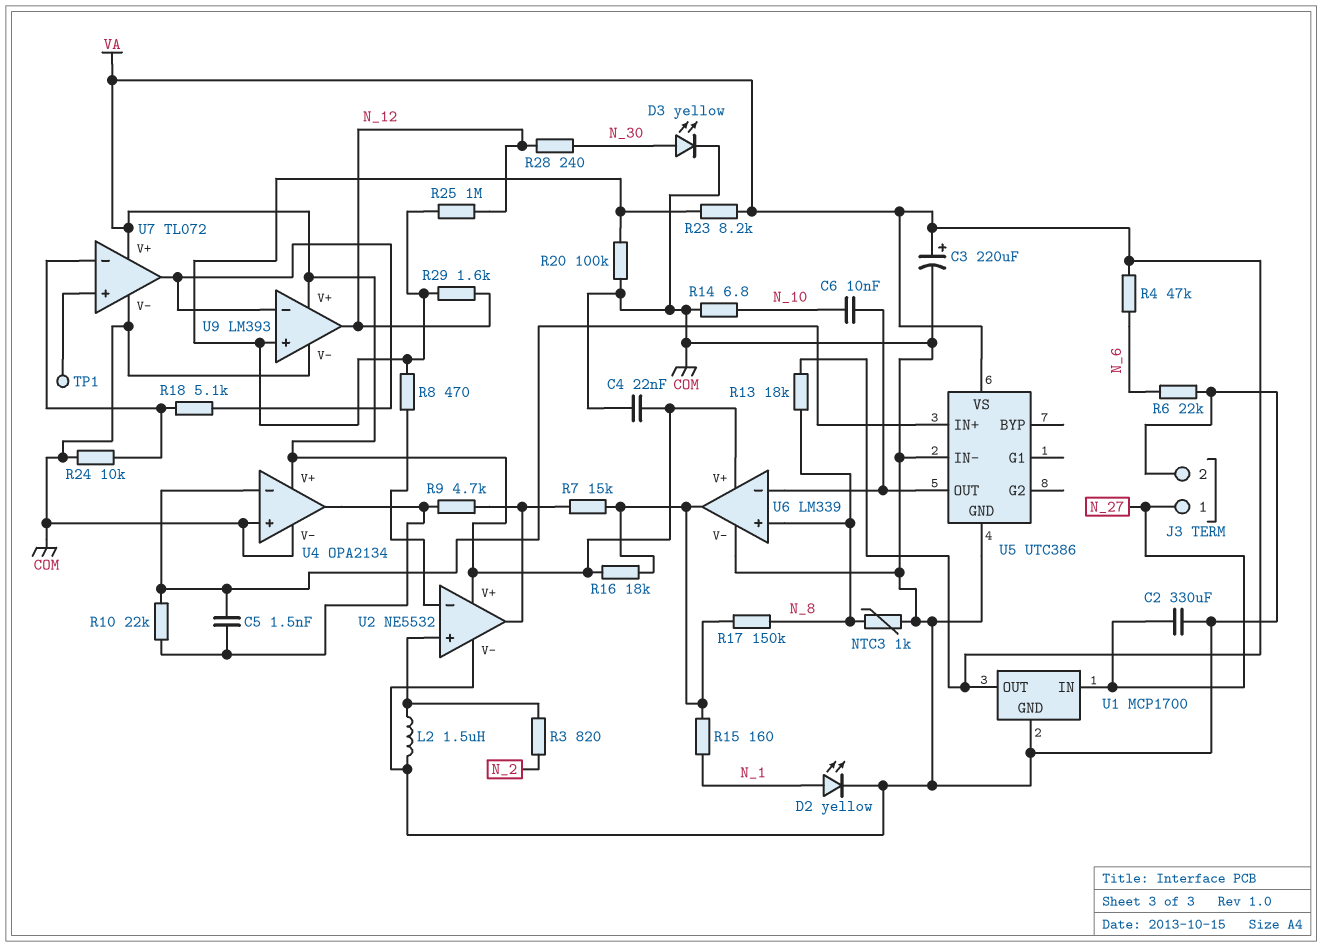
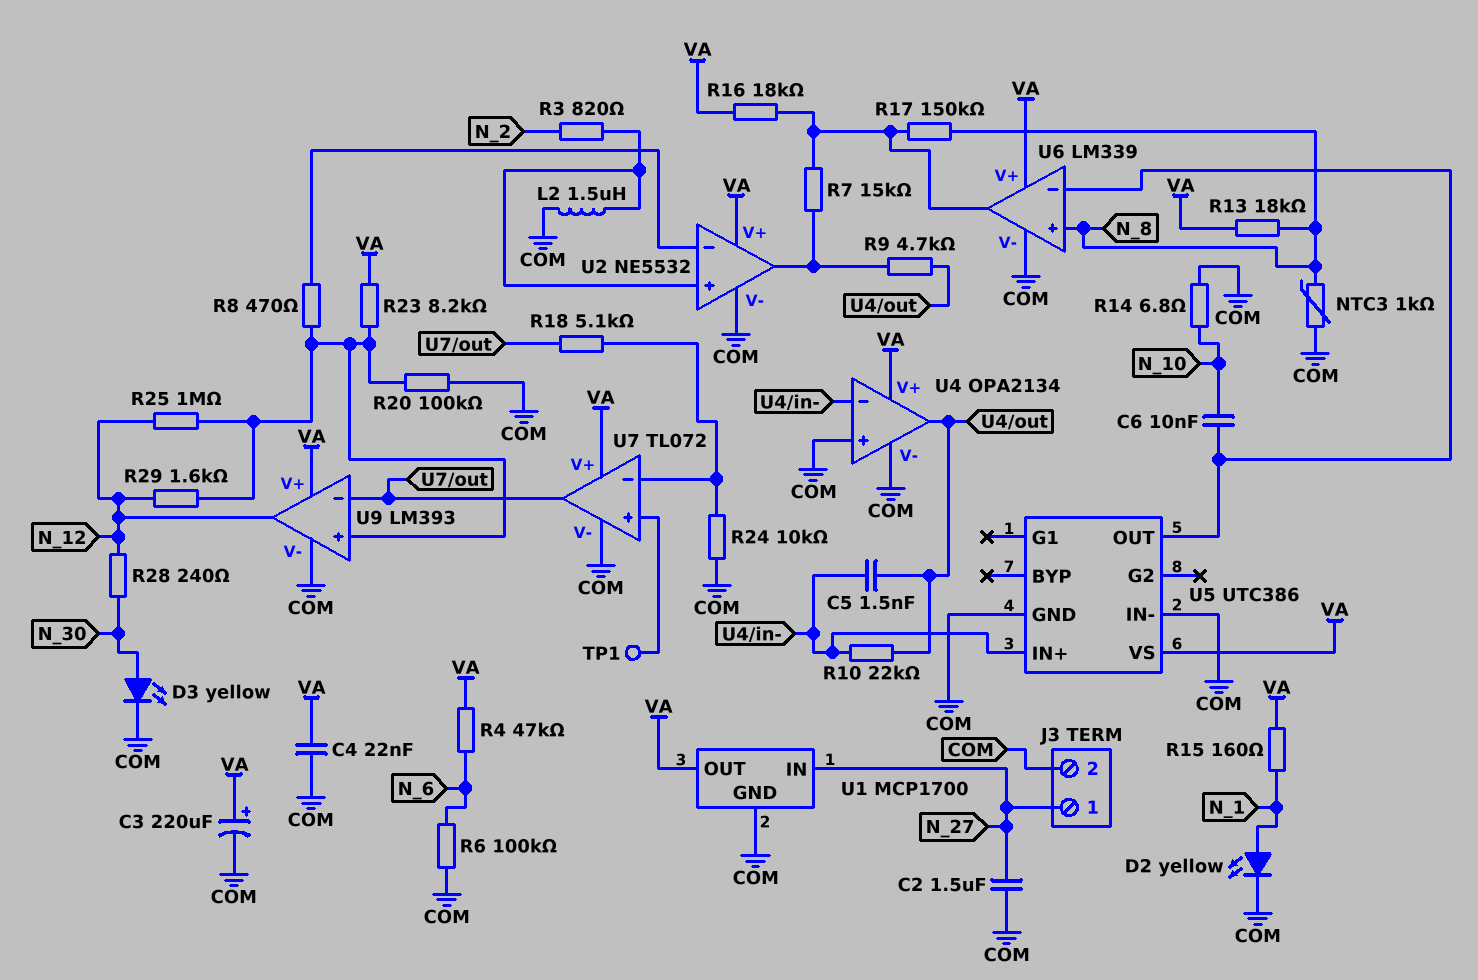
C2: 330uF (COM, N_27) -> 1.5uF (COM, N_27)
R6: 22k (COM, N_6) -> 100k (COM, N_6)
R15: 160 (N_1, U6/out) -> 160 (N_1, VA)

